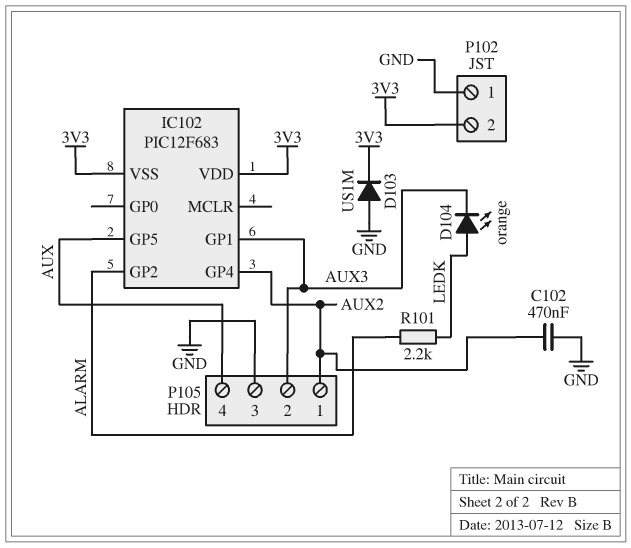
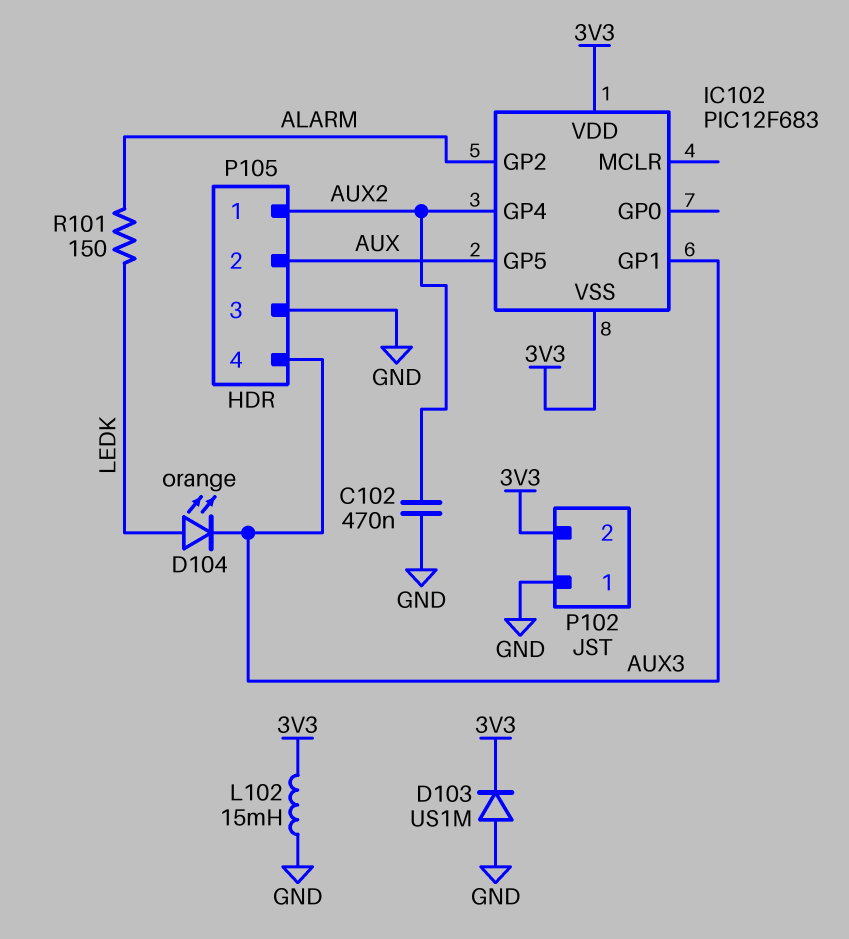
L102: none -> 15mH (3V3, GND)
P105 pin 2: AUX3 -> AUX
P105 pin 4: AUX -> AUX3
R101: 2.2k (ALARM, LEDK) -> 150 (ALARM, LEDK)

